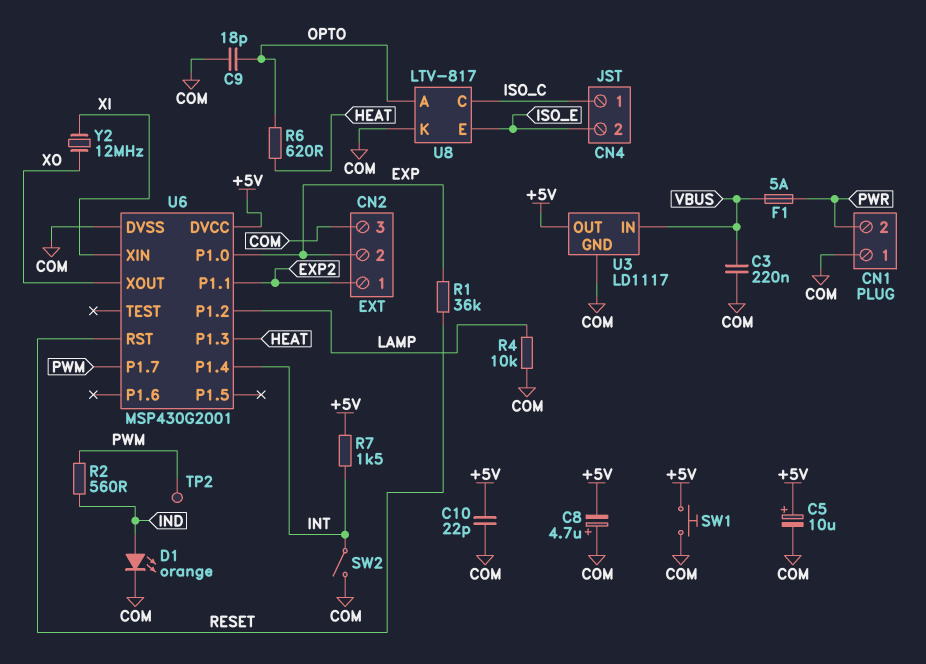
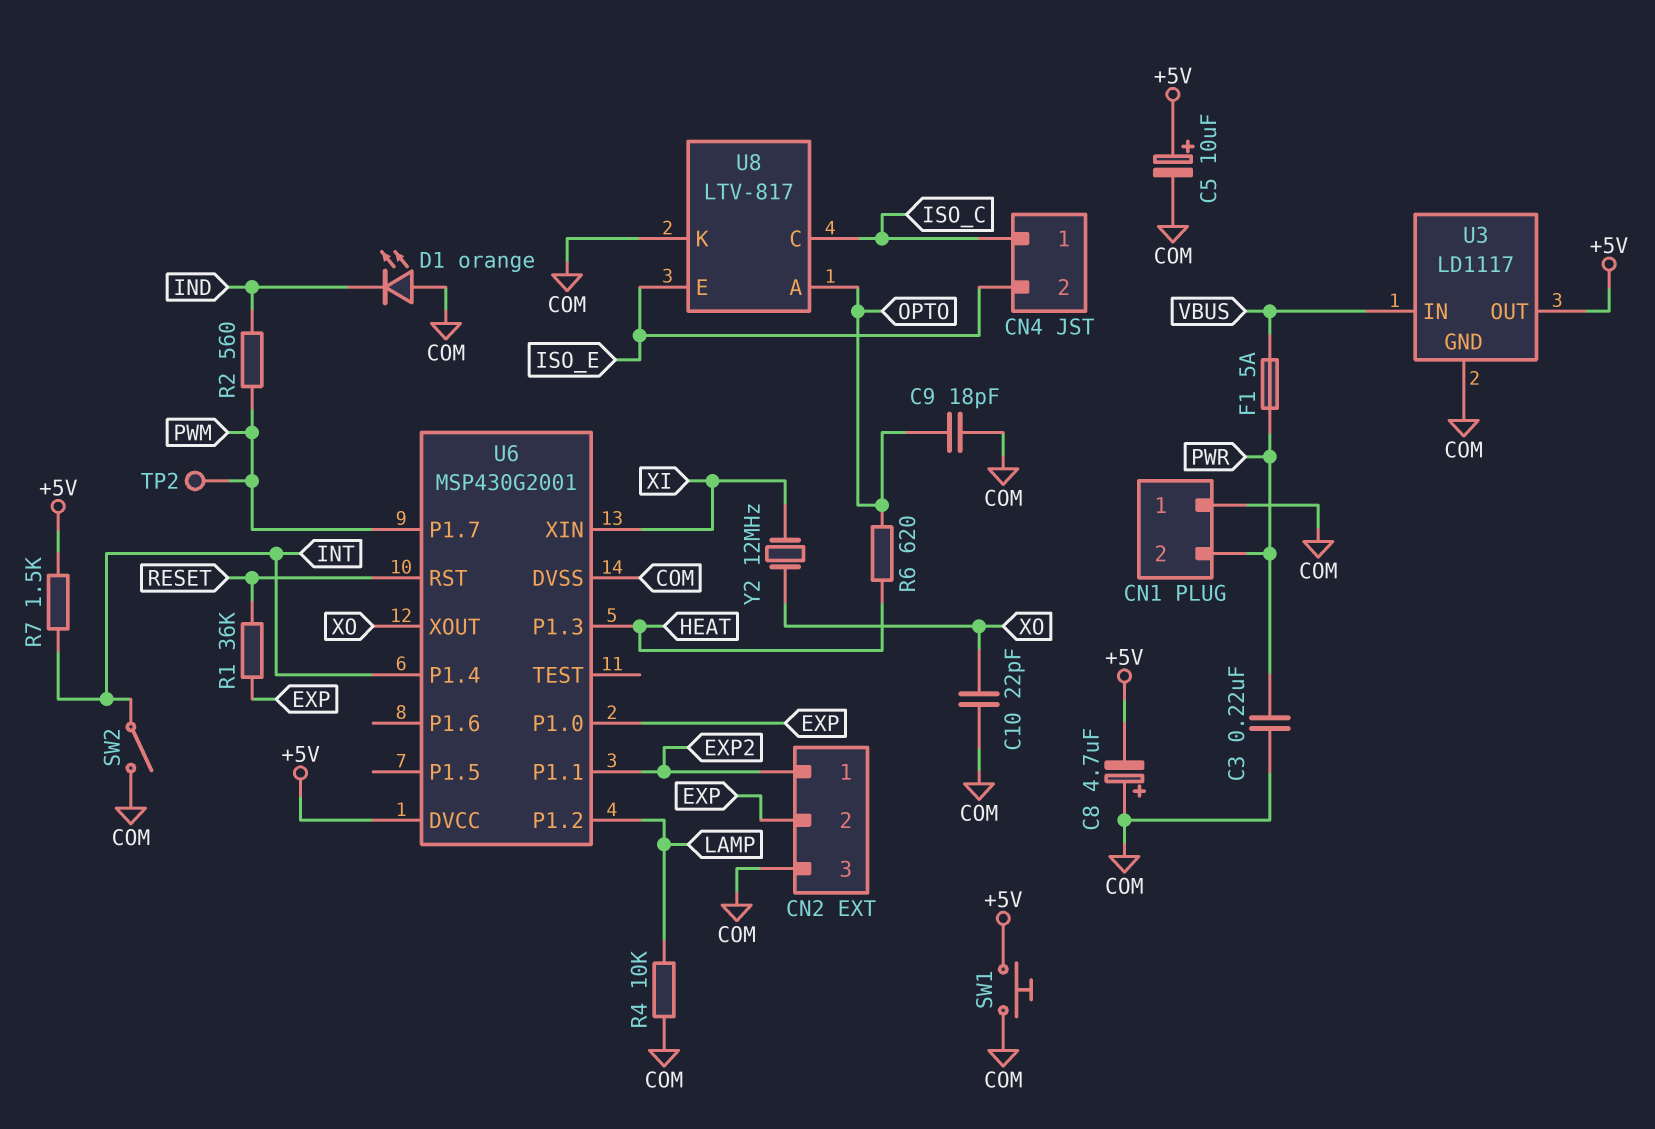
C3: 220nF (COM, VBUS) -> 220nF (COM, PWR)
C10: 22pF (+5V, COM) -> 22pF (COM, XO)
D1: LED orange (A IND, K COM) -> LED orange (A COM, K IND)

